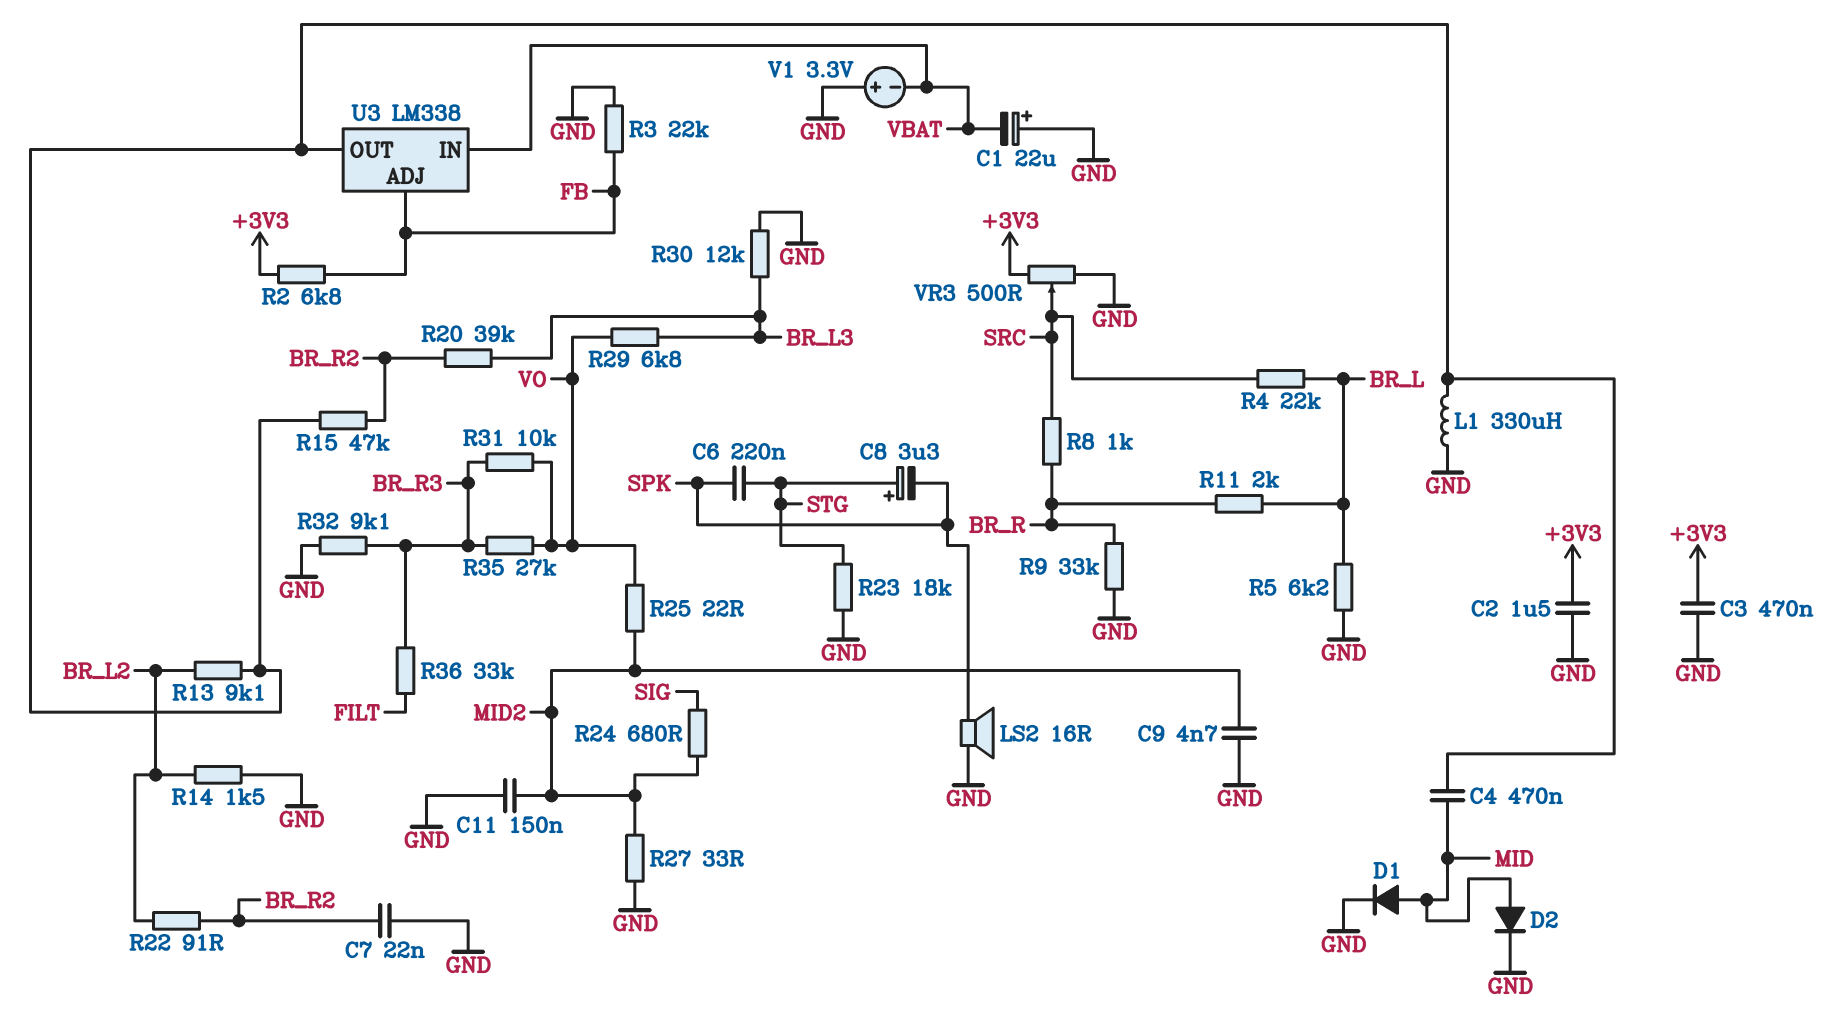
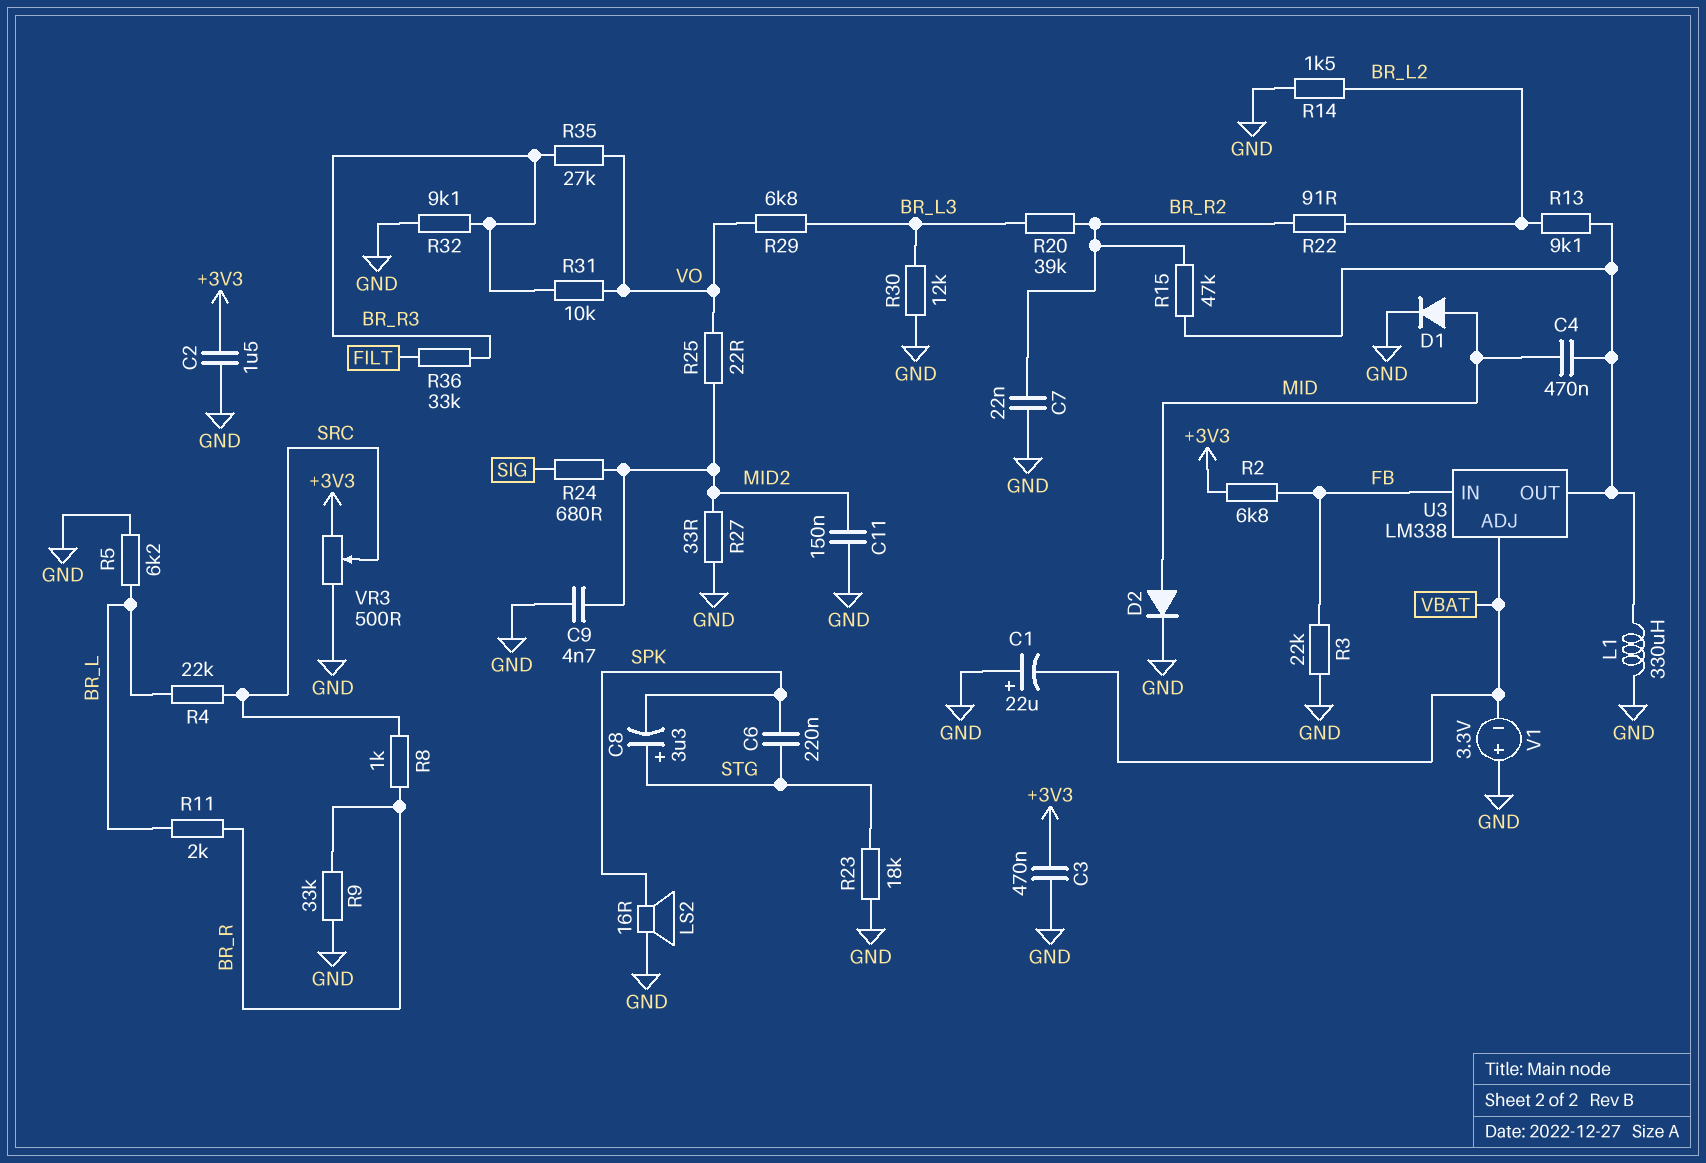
U3 pin ADJ: FB -> VBAT
U3 pin IN: VBAT -> FB

